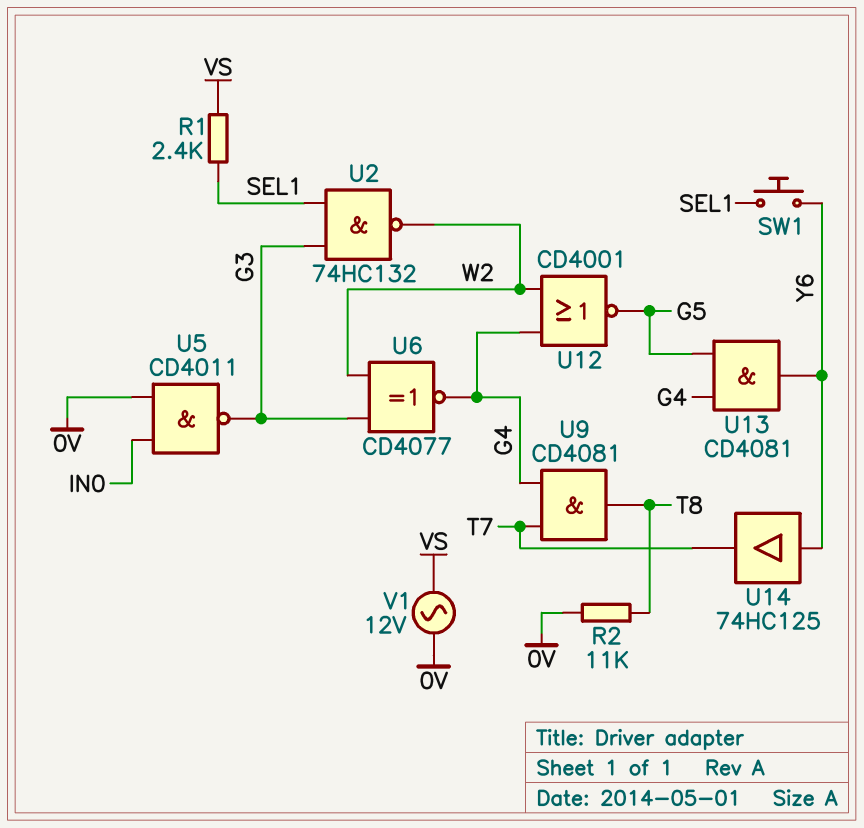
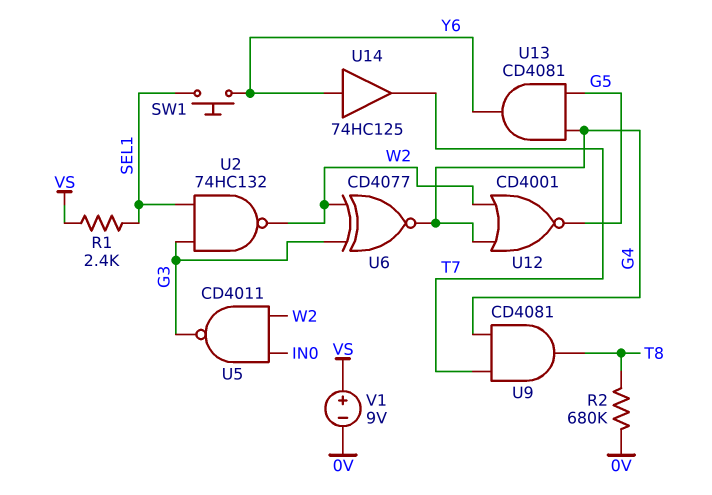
R2: 11k (0V, T8) -> 680k (0V, T8)
U5: NAND CD4011 (in 0V, in IN0, out G3) -> NAND CD4011 (in IN0, in W2, out G3)
V1: AC 12V (0V, VS) -> 9V (plus VS, minus 0V)

